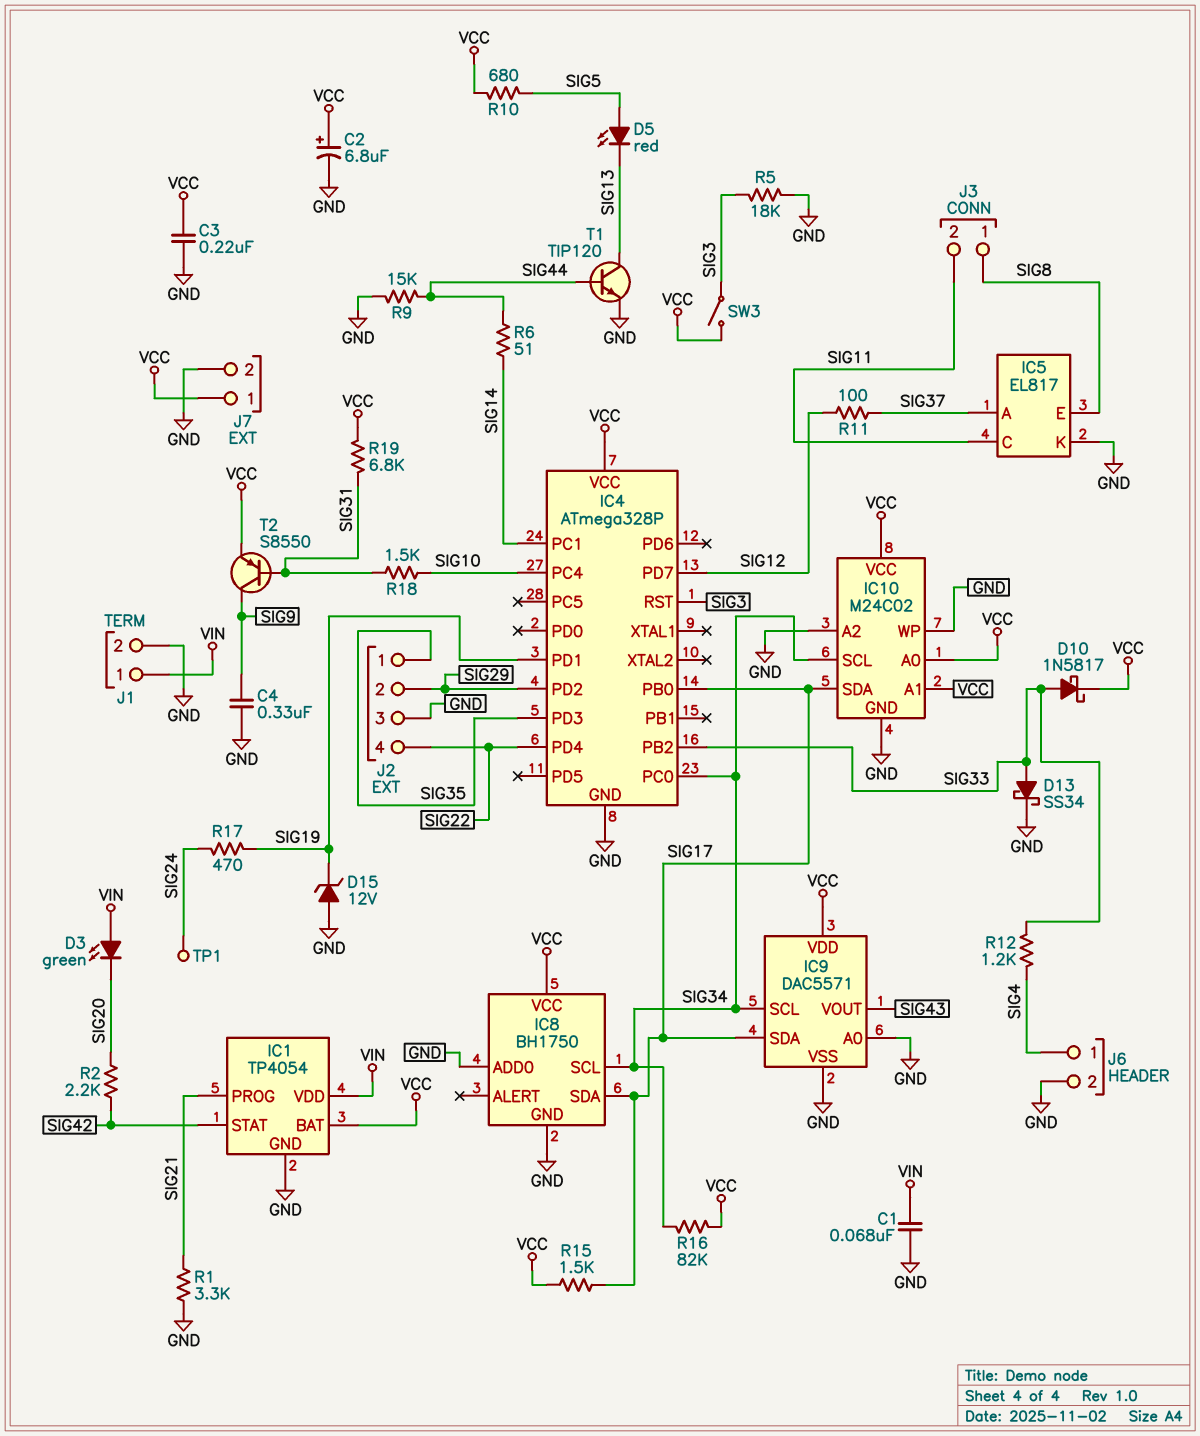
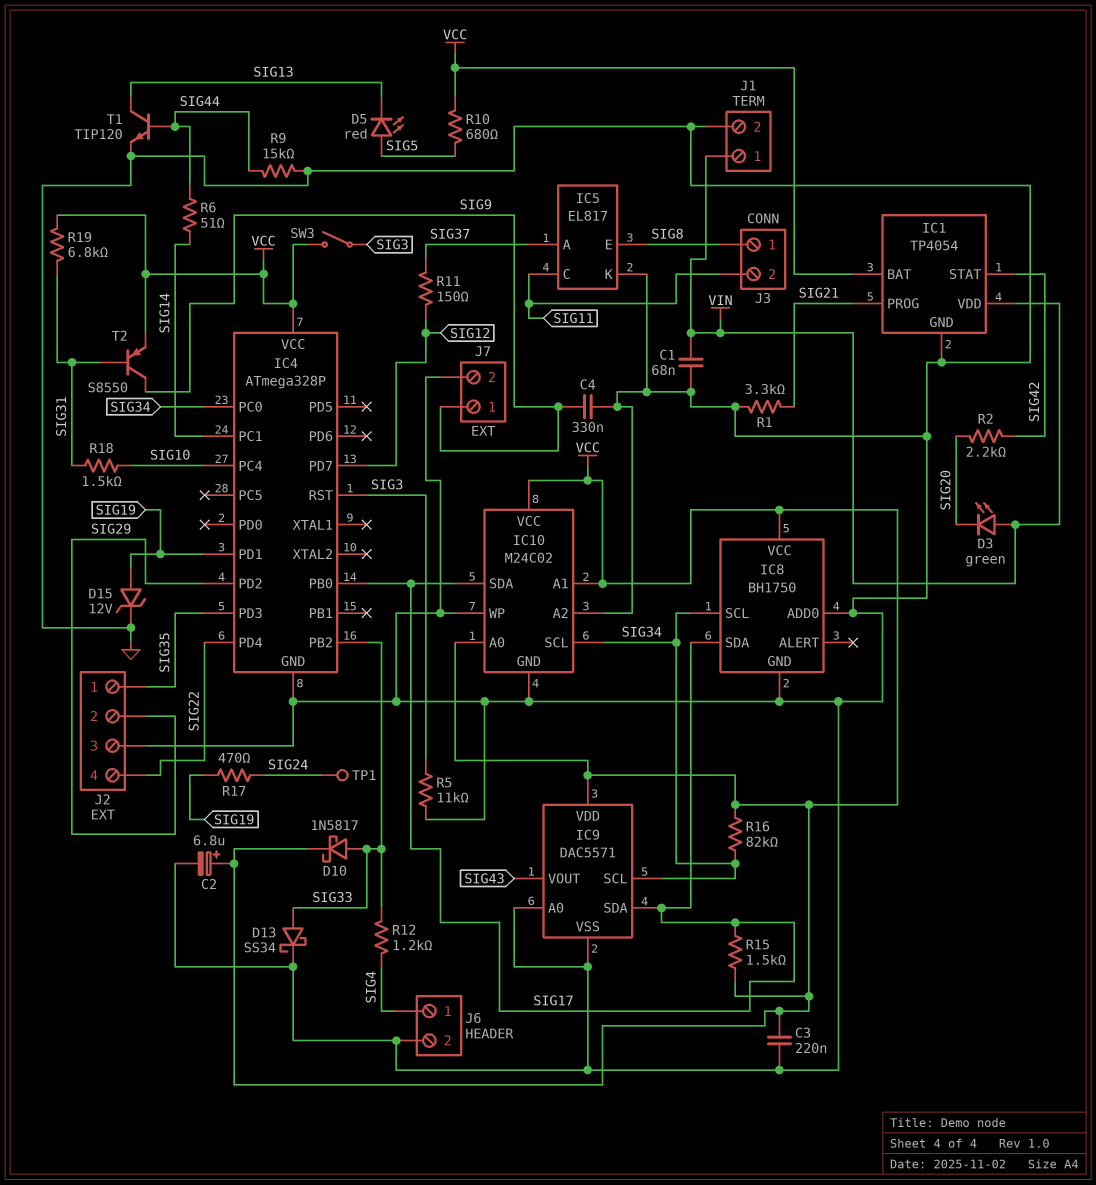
D15: zener 12V (A GND, K SIG19) -> zener 12V (A SIG19, K GND)
J7 pin 1: VCC -> SIG9
R5: 18k (GND, SIG3) -> 11k (GND, SIG3)
R11: 100 (SIG12, SIG37) -> 150 (SIG12, SIG37)

